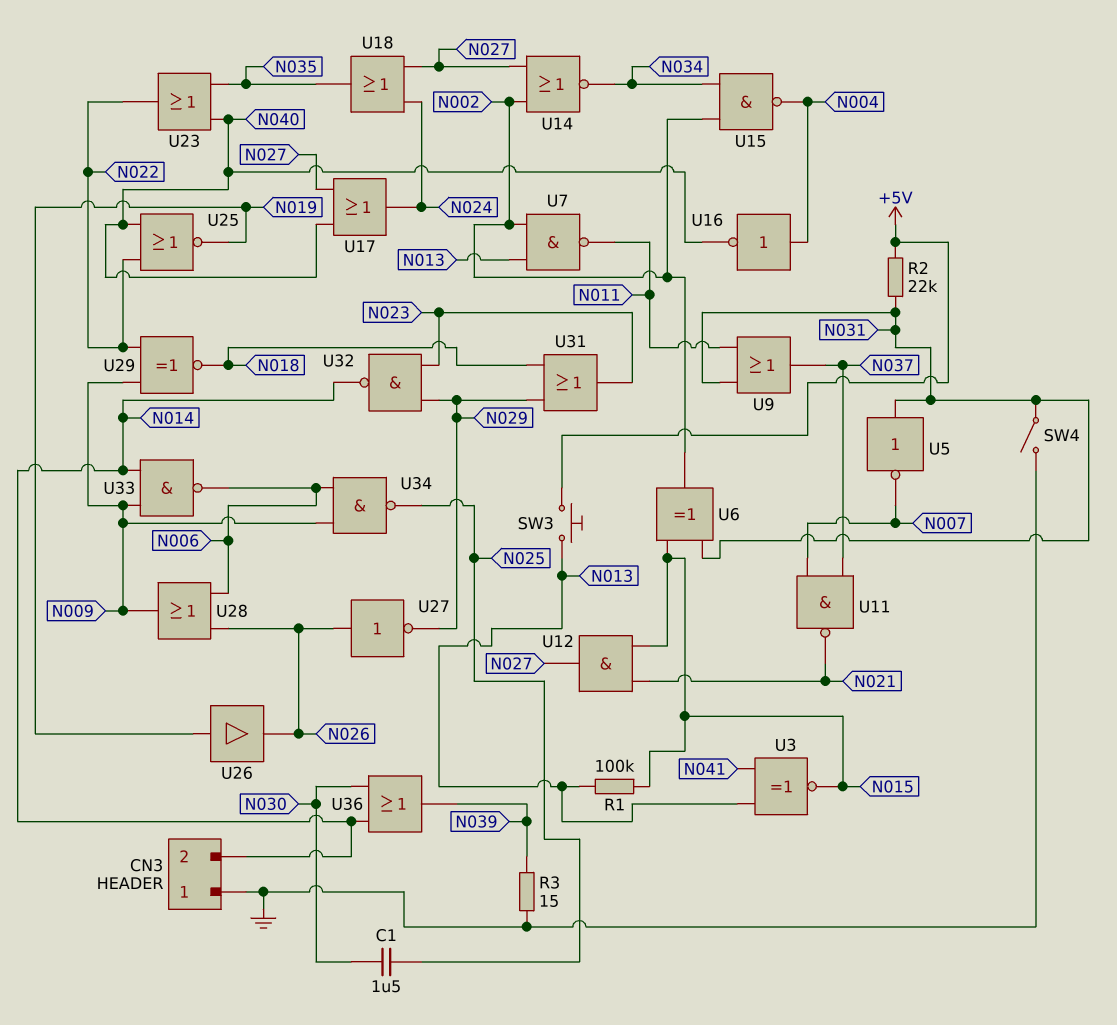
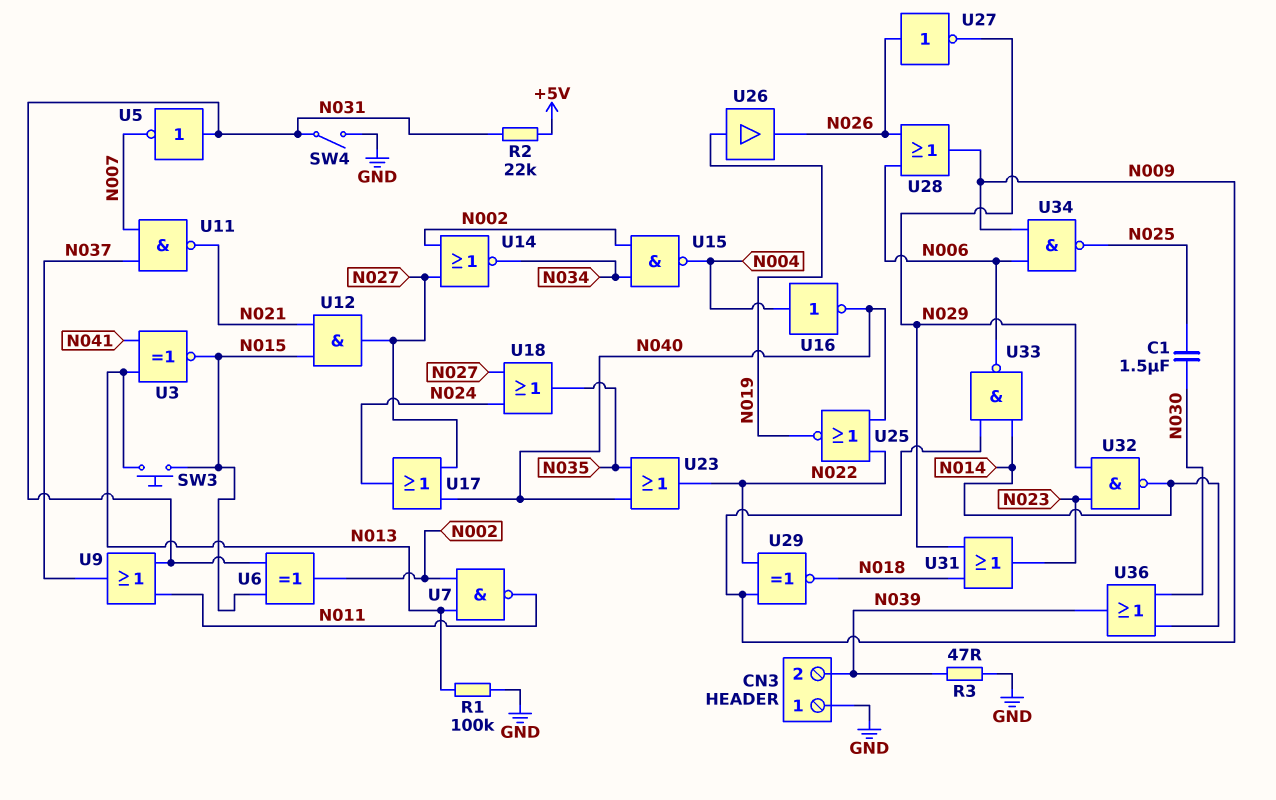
CN3 pin 2: N014 -> N039
R1: 100k (N013, N015) -> 100k (GND, N013)
R3: 15 (GND, N039) -> 47 (GND, N039)
SW3: button (+5V, N013) -> button (N013, N015)

